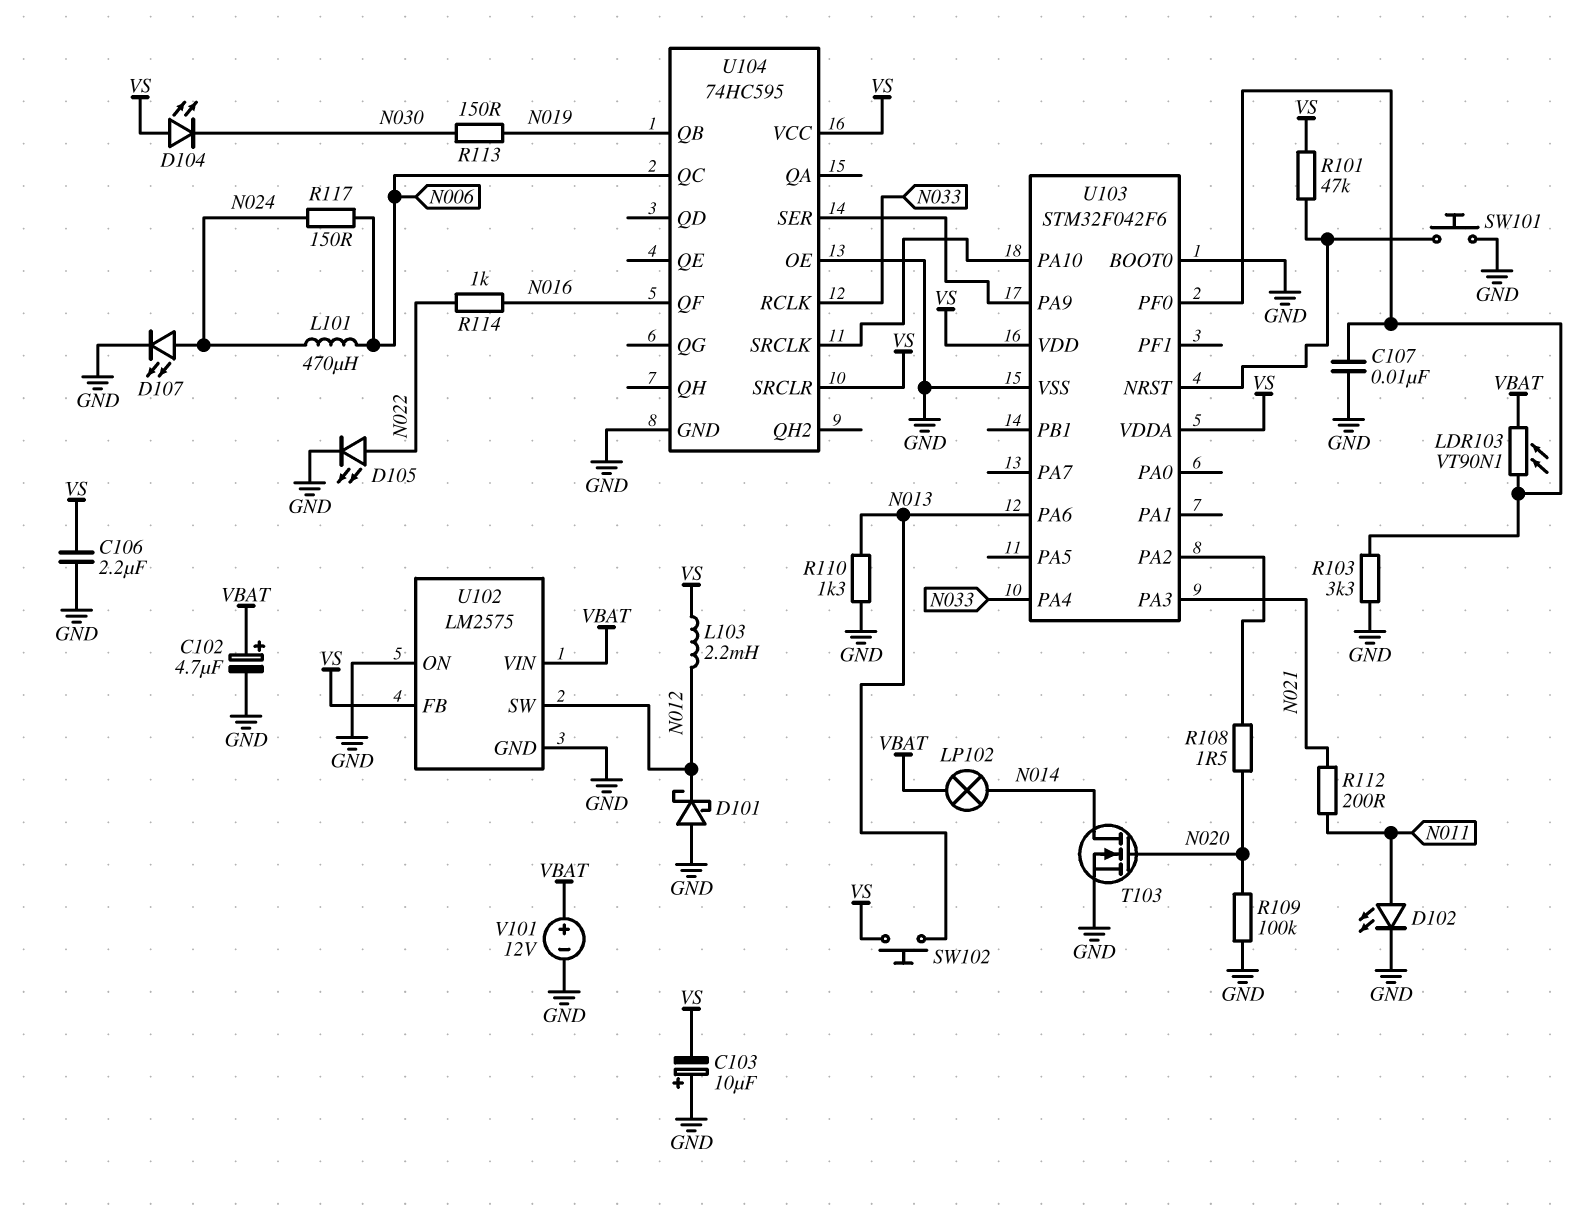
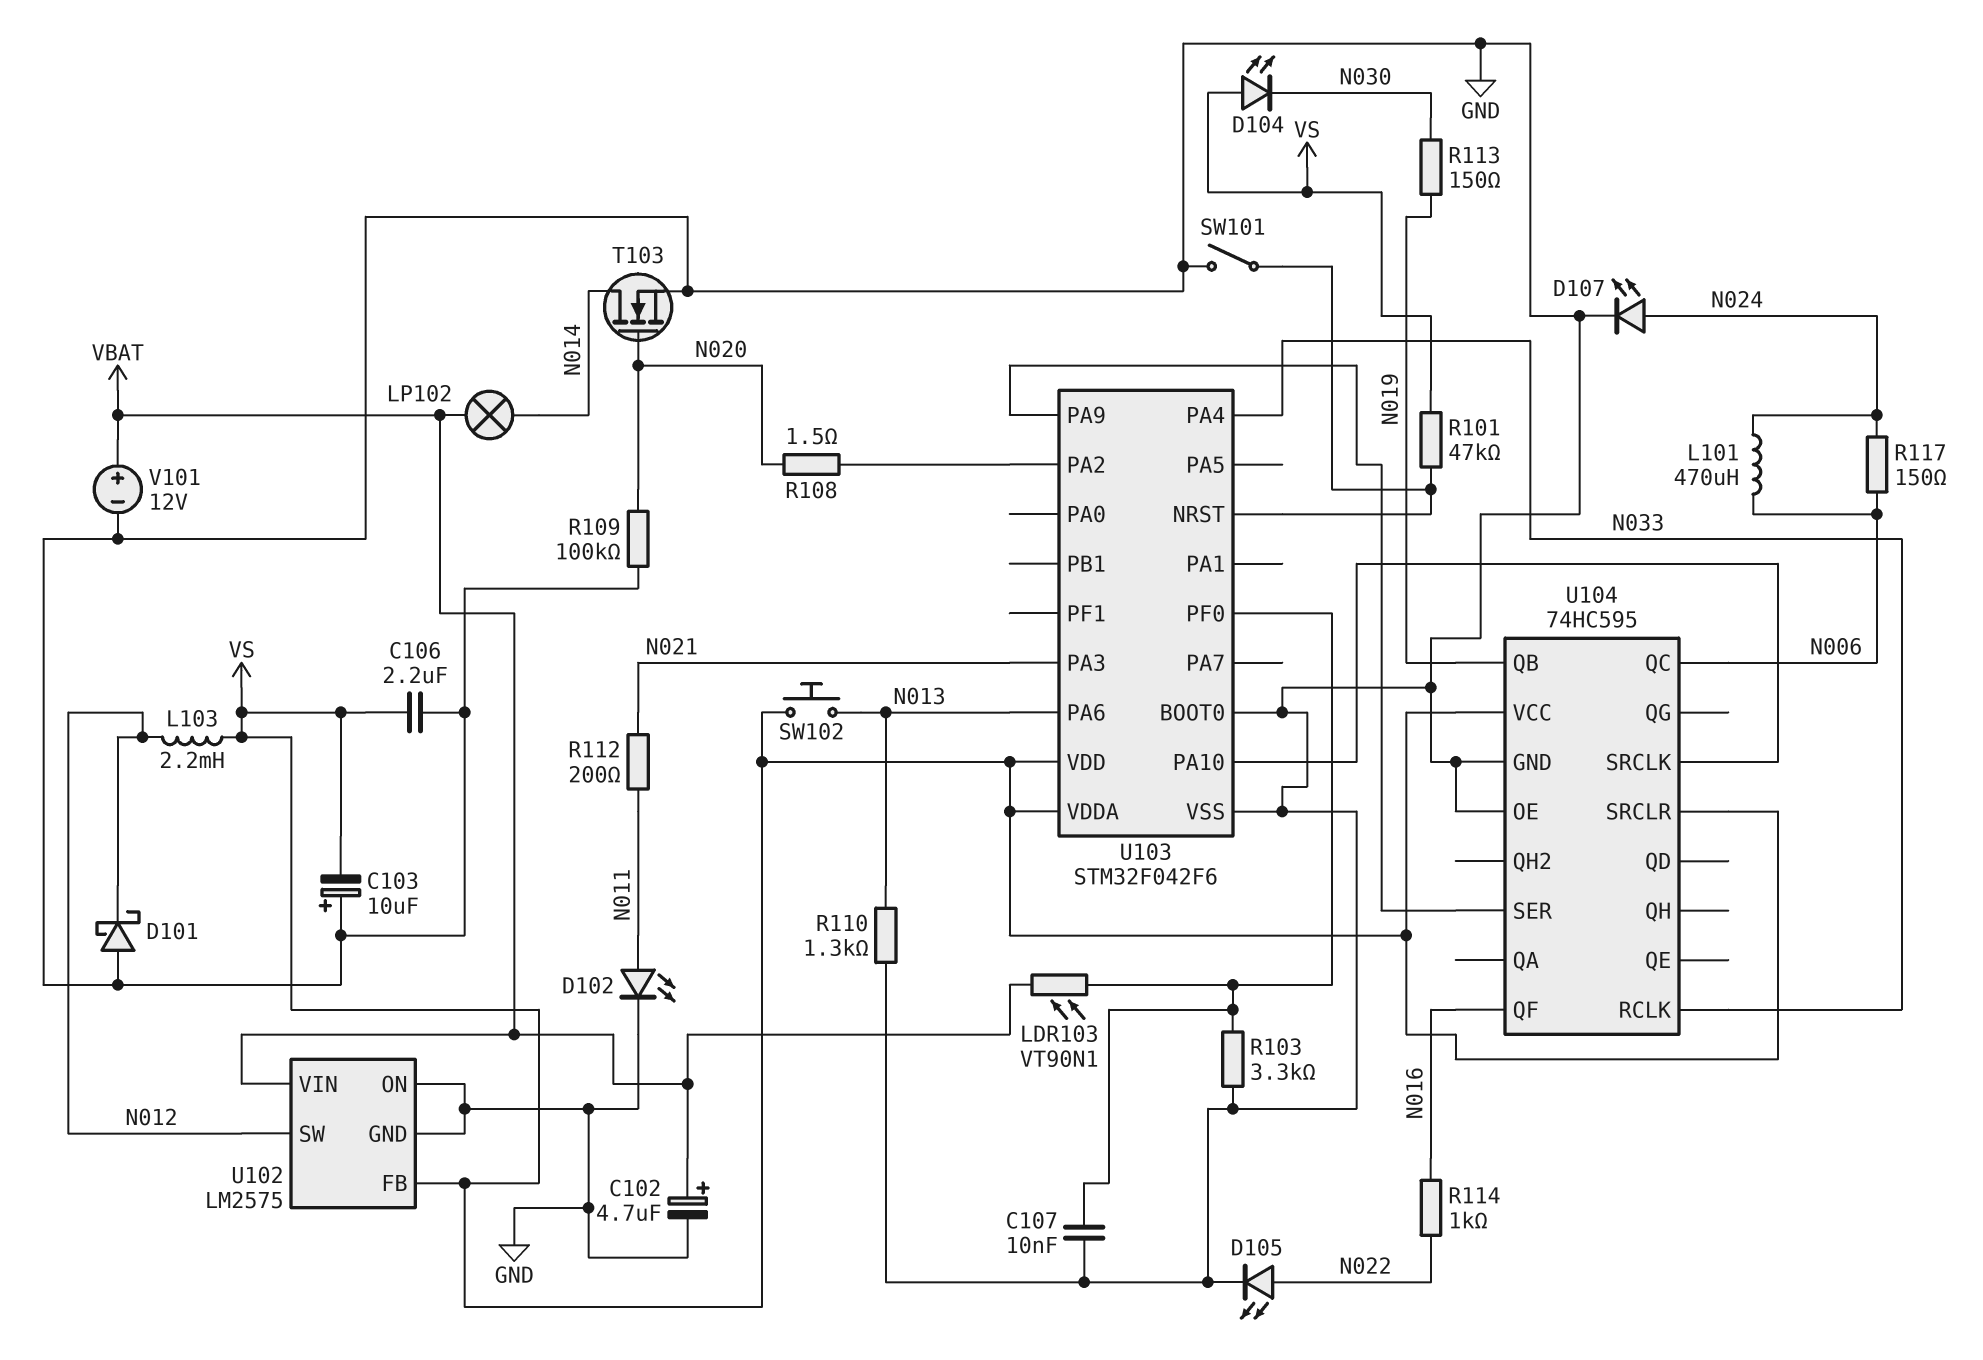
SW101: button (GND, U103/NRST) -> switch (GND, U103/NRST)

